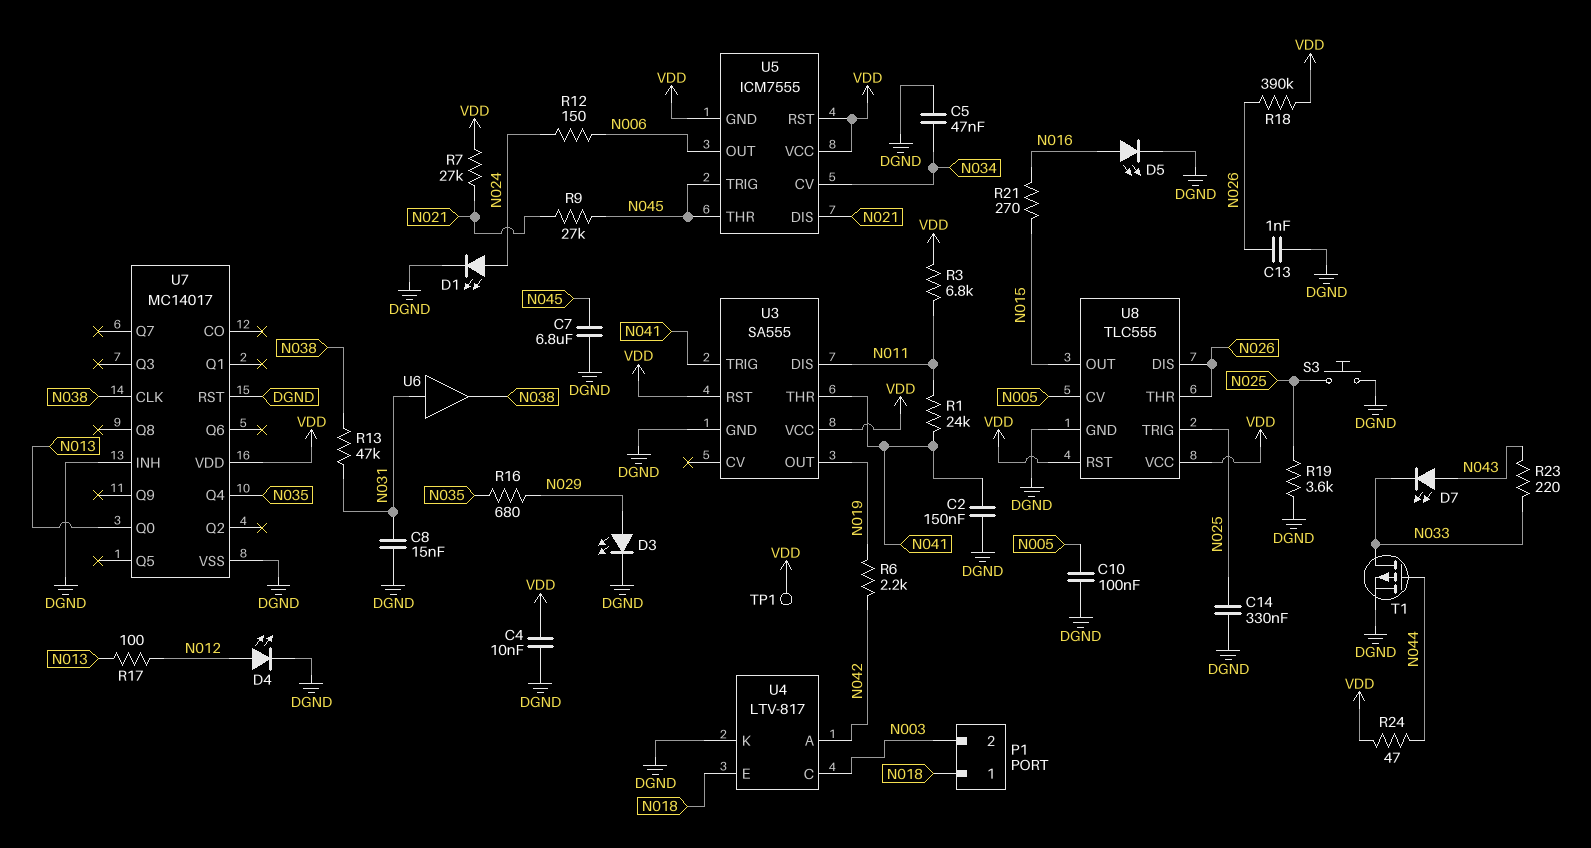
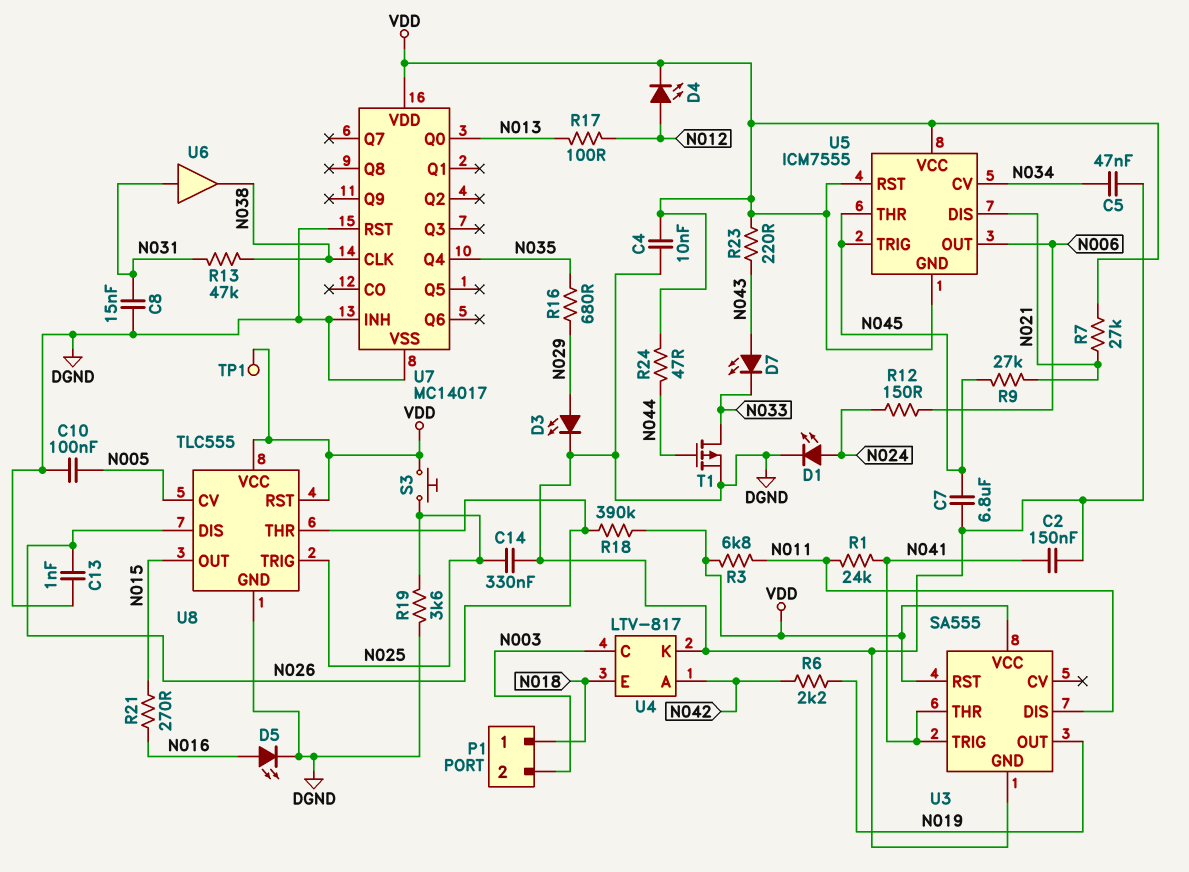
D4: LED (A N012, K DGND) -> LED (A N012, K VDD)
R23: 220 (N033, N043) -> 220 (N043, VDD)
S3: button (DGND, N025) -> button (N025, VDD)

